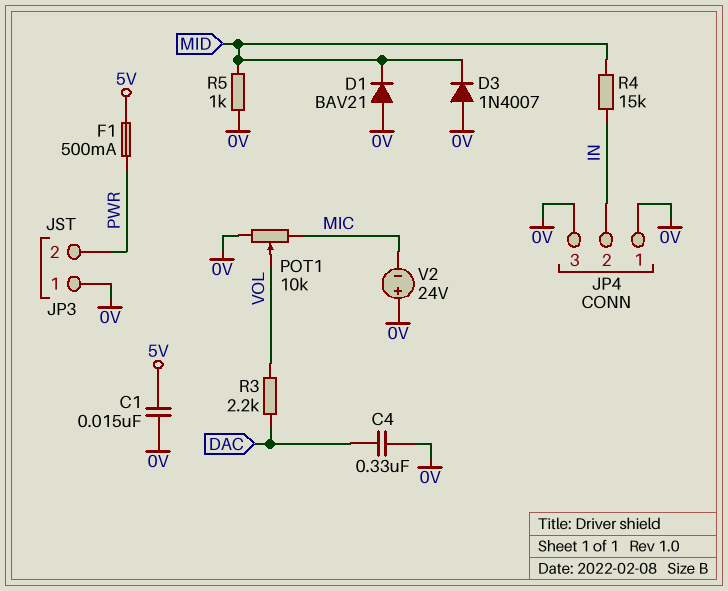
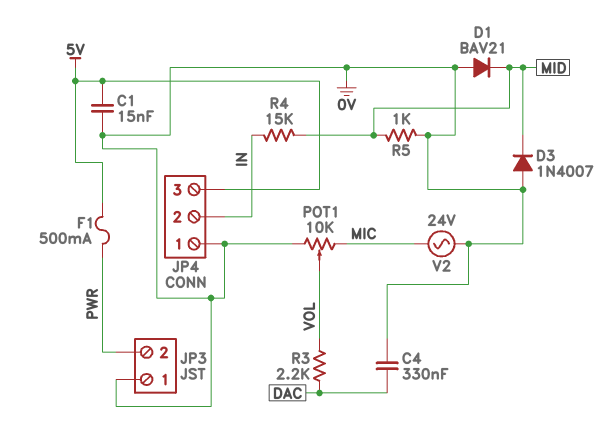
JP4 pin 3: 0V -> 5V
V2: 24V (plus 0V, minus MIC) -> AC 24V (0V, MIC)

